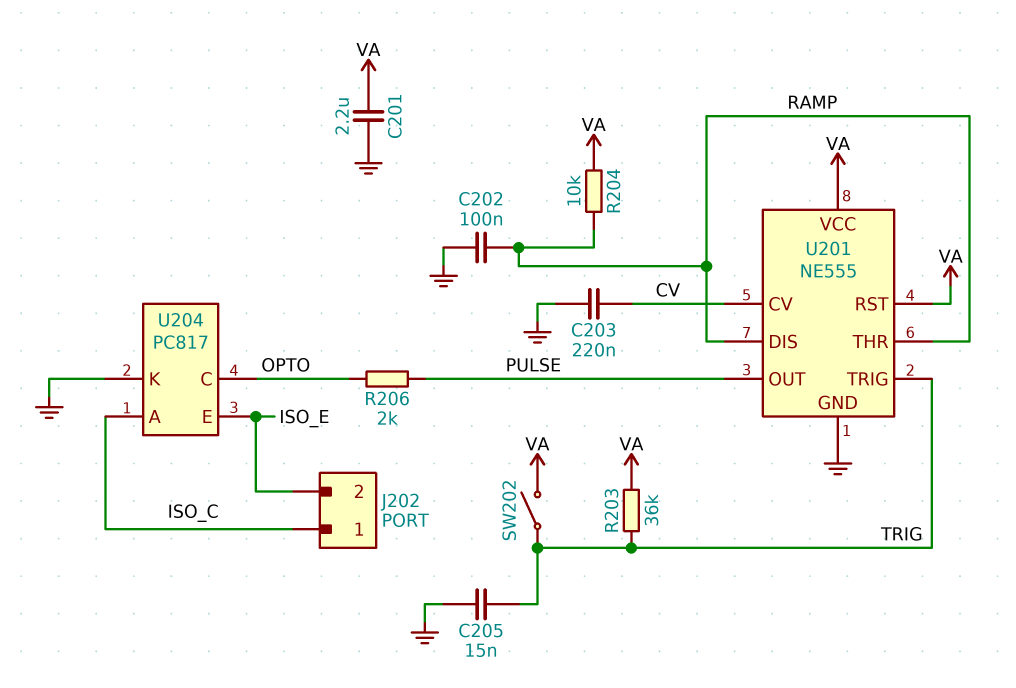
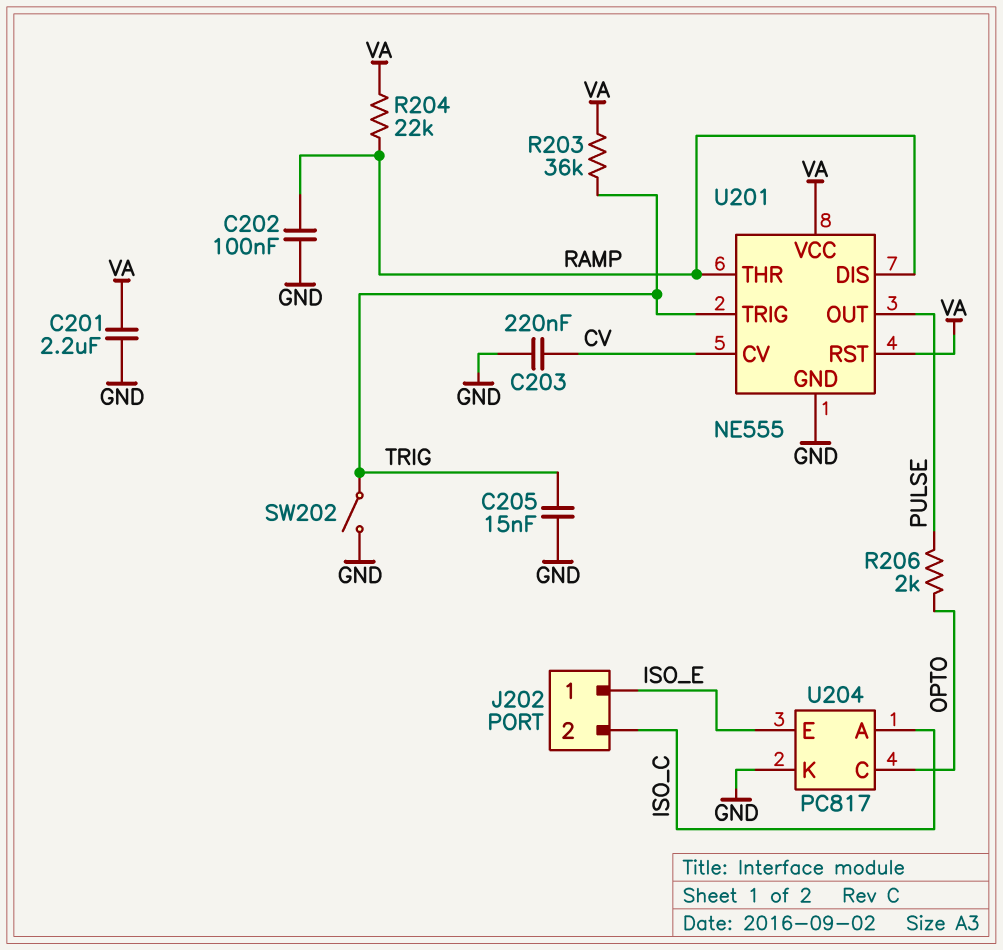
J202 pin 1: ISO_C -> ISO_E
J202 pin 2: ISO_E -> ISO_C
R204: 10k (RAMP, VA) -> 22k (RAMP, VA)
SW202: switch (TRIG, VA) -> switch (GND, TRIG)

